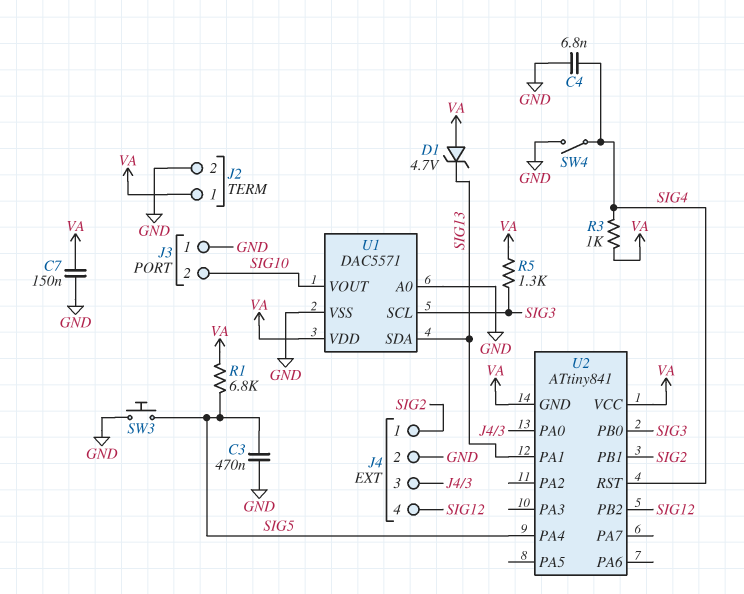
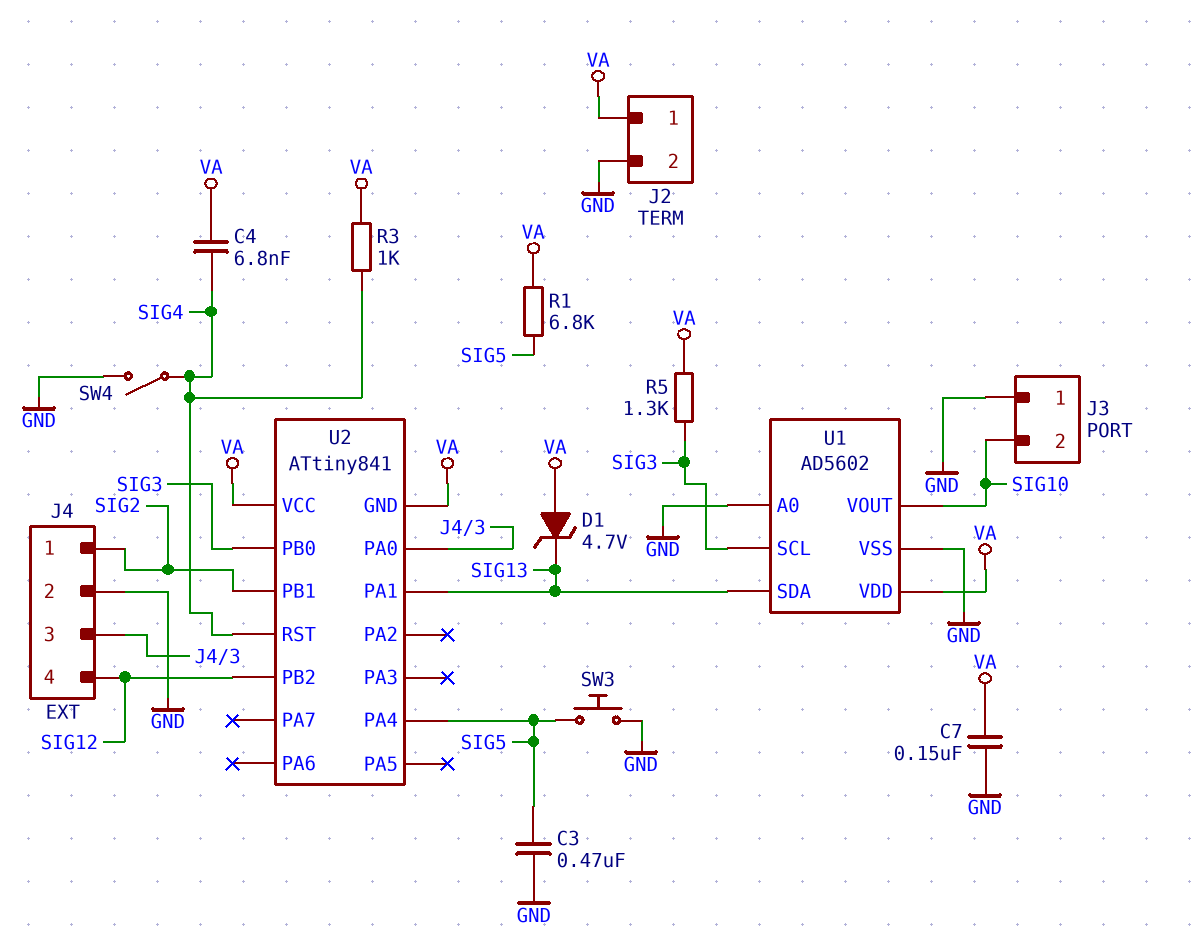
C4: 6.8nF (GND, SIG4) -> 6.8nF (SIG4, VA)
U1: DAC5571 -> AD5602

